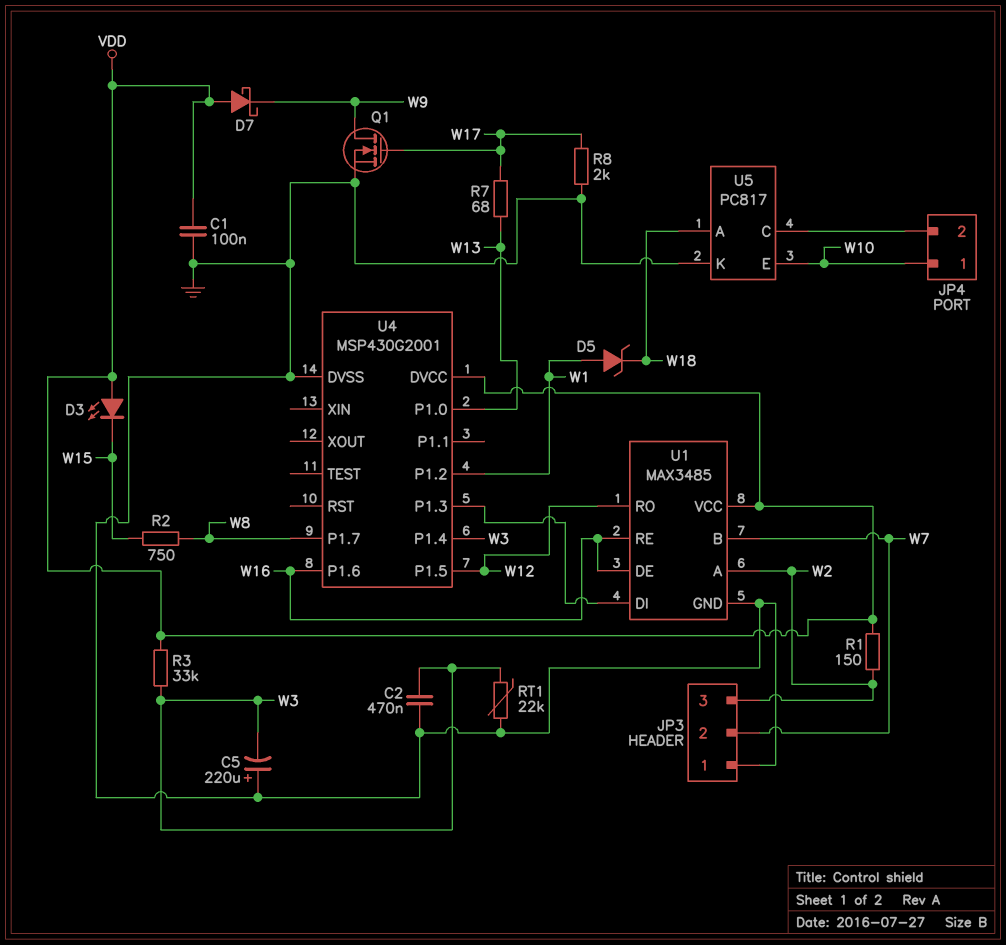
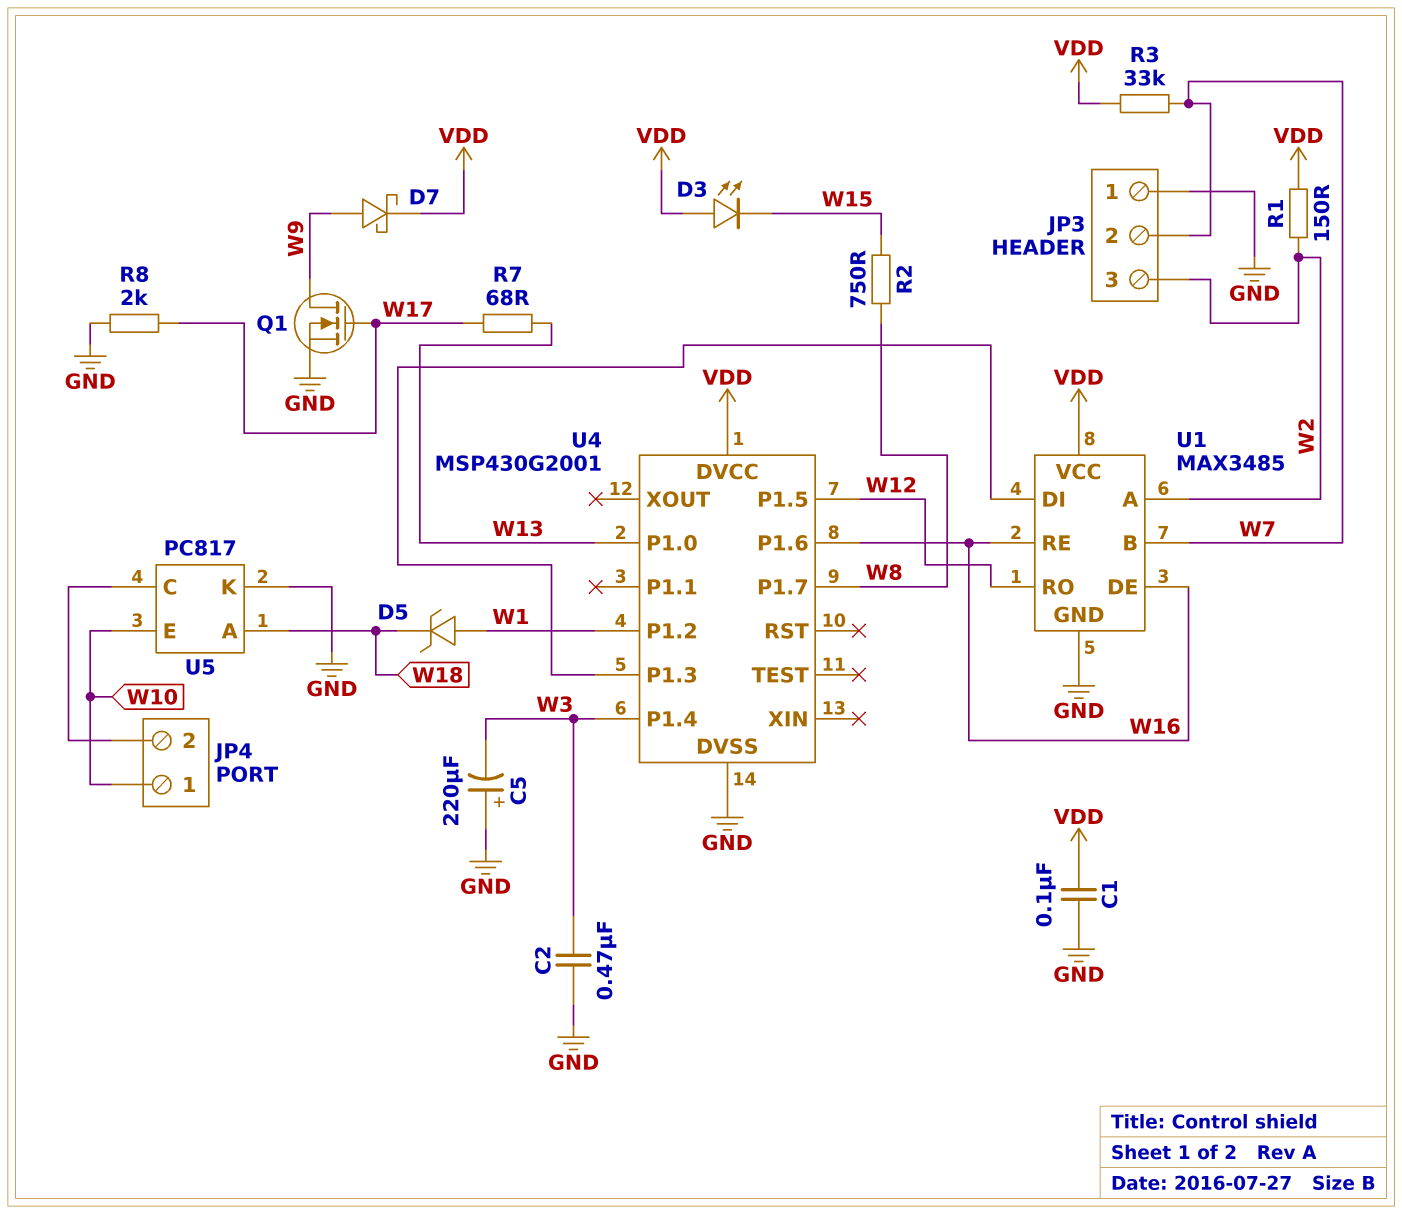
D7: schottky (A VDD, K W9) -> schottky (A W9, K VDD)
R3: 33k (VDD, W3) -> 33k (VDD, W7)
RT1: 22k (GND, W3) -> none

